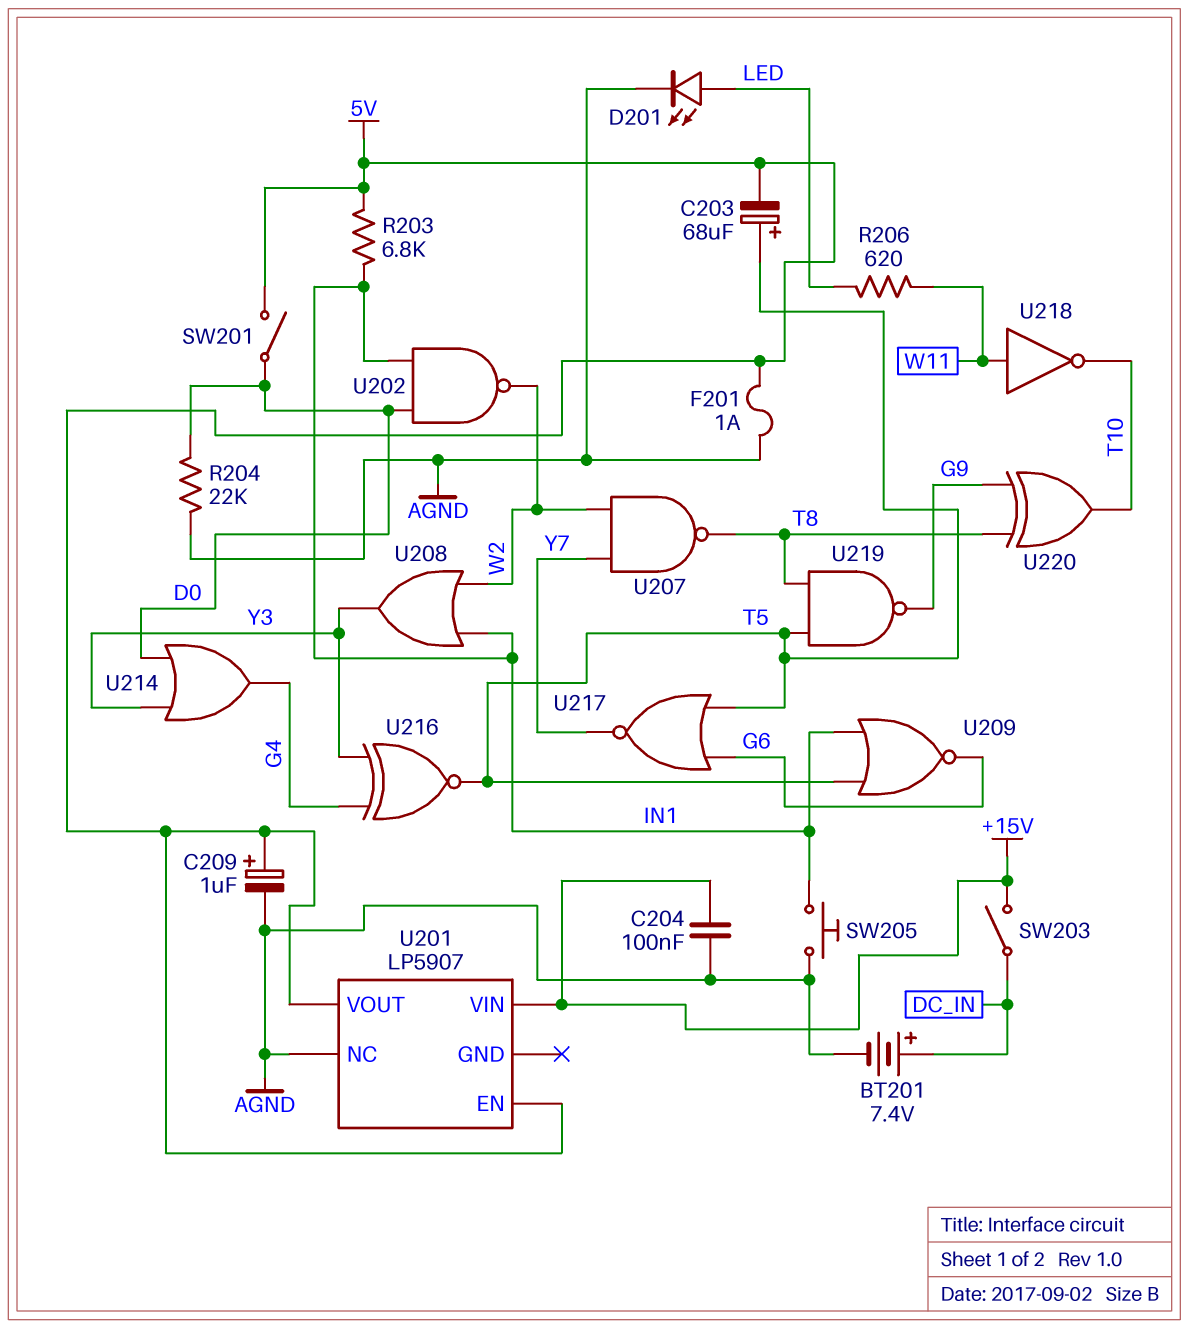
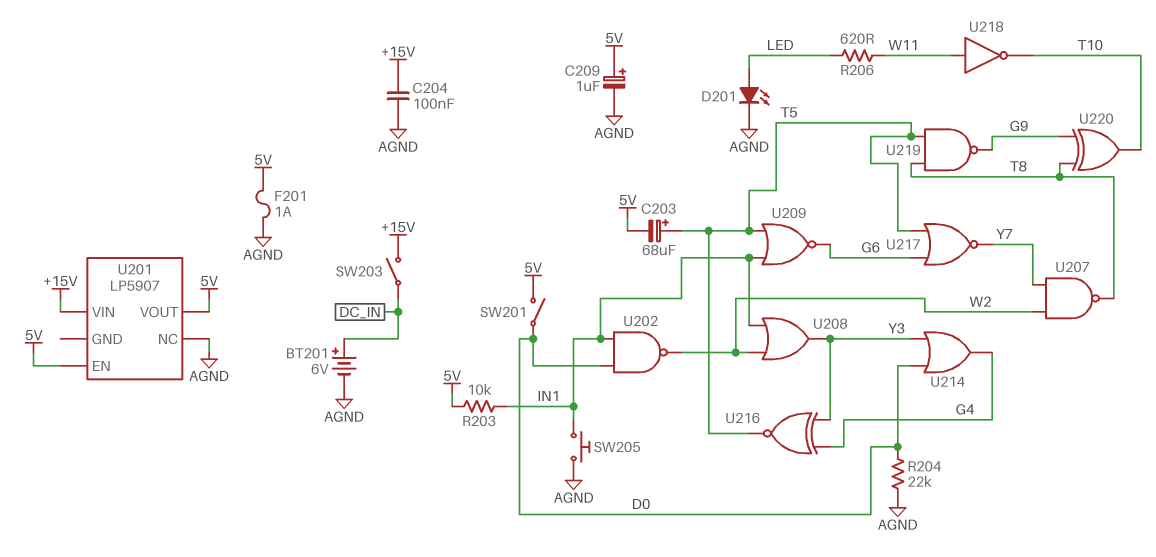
BT201: 7.4V (plus DC_IN, minus AGND) -> 6V (plus DC_IN, minus AGND)
R203: 6.8k (5V, IN1) -> 10k (5V, IN1)

